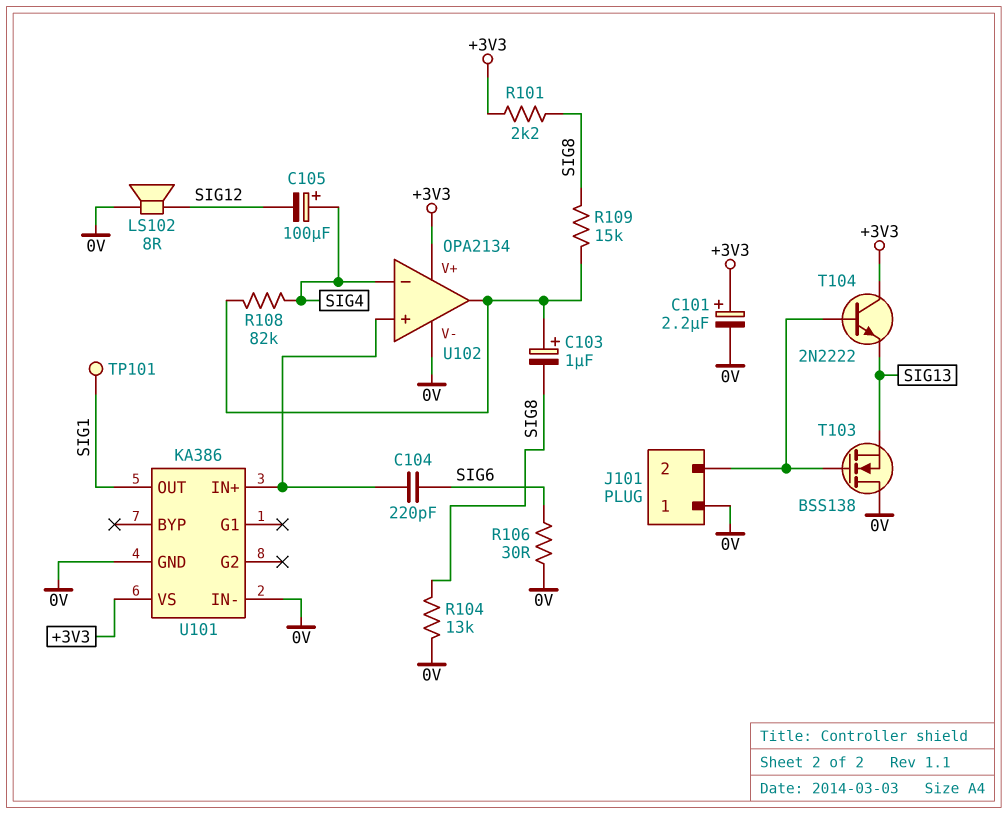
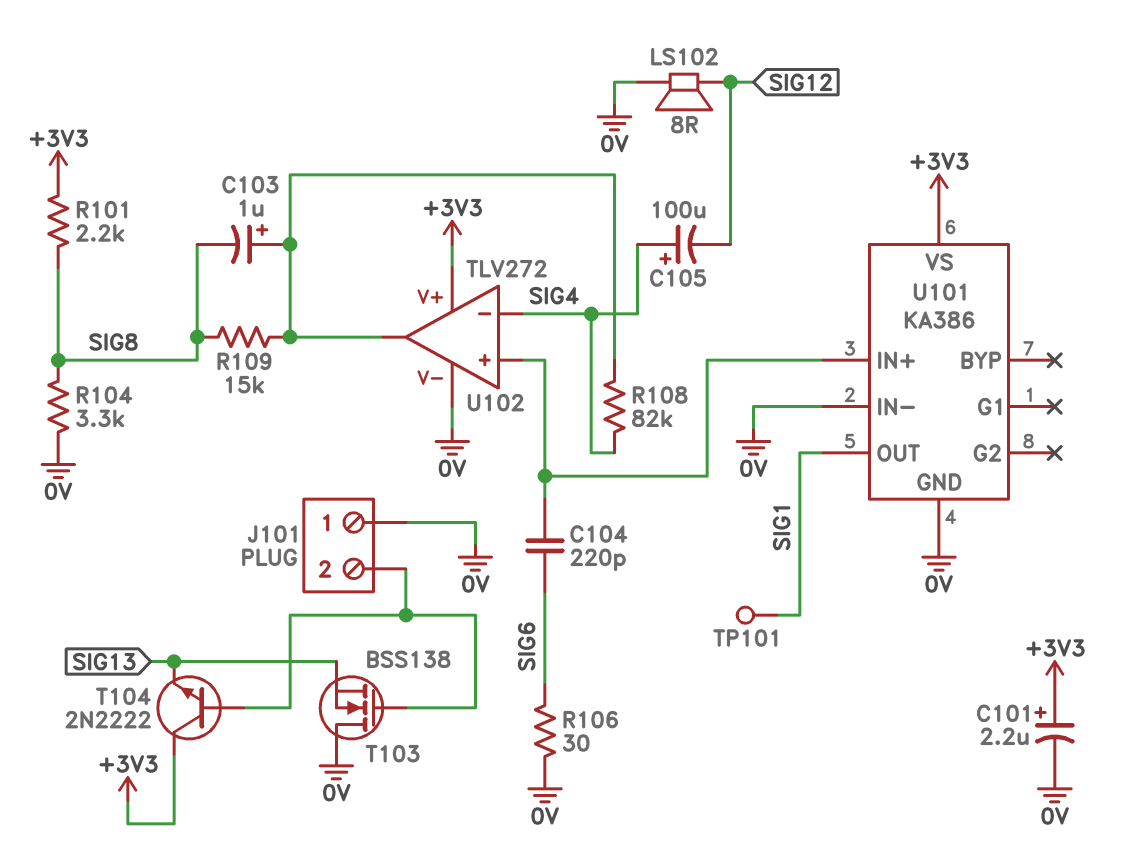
R104: 13k (0V, SIG8) -> 3.3k (0V, SIG8)
U102: OPA2134 -> TLV272

